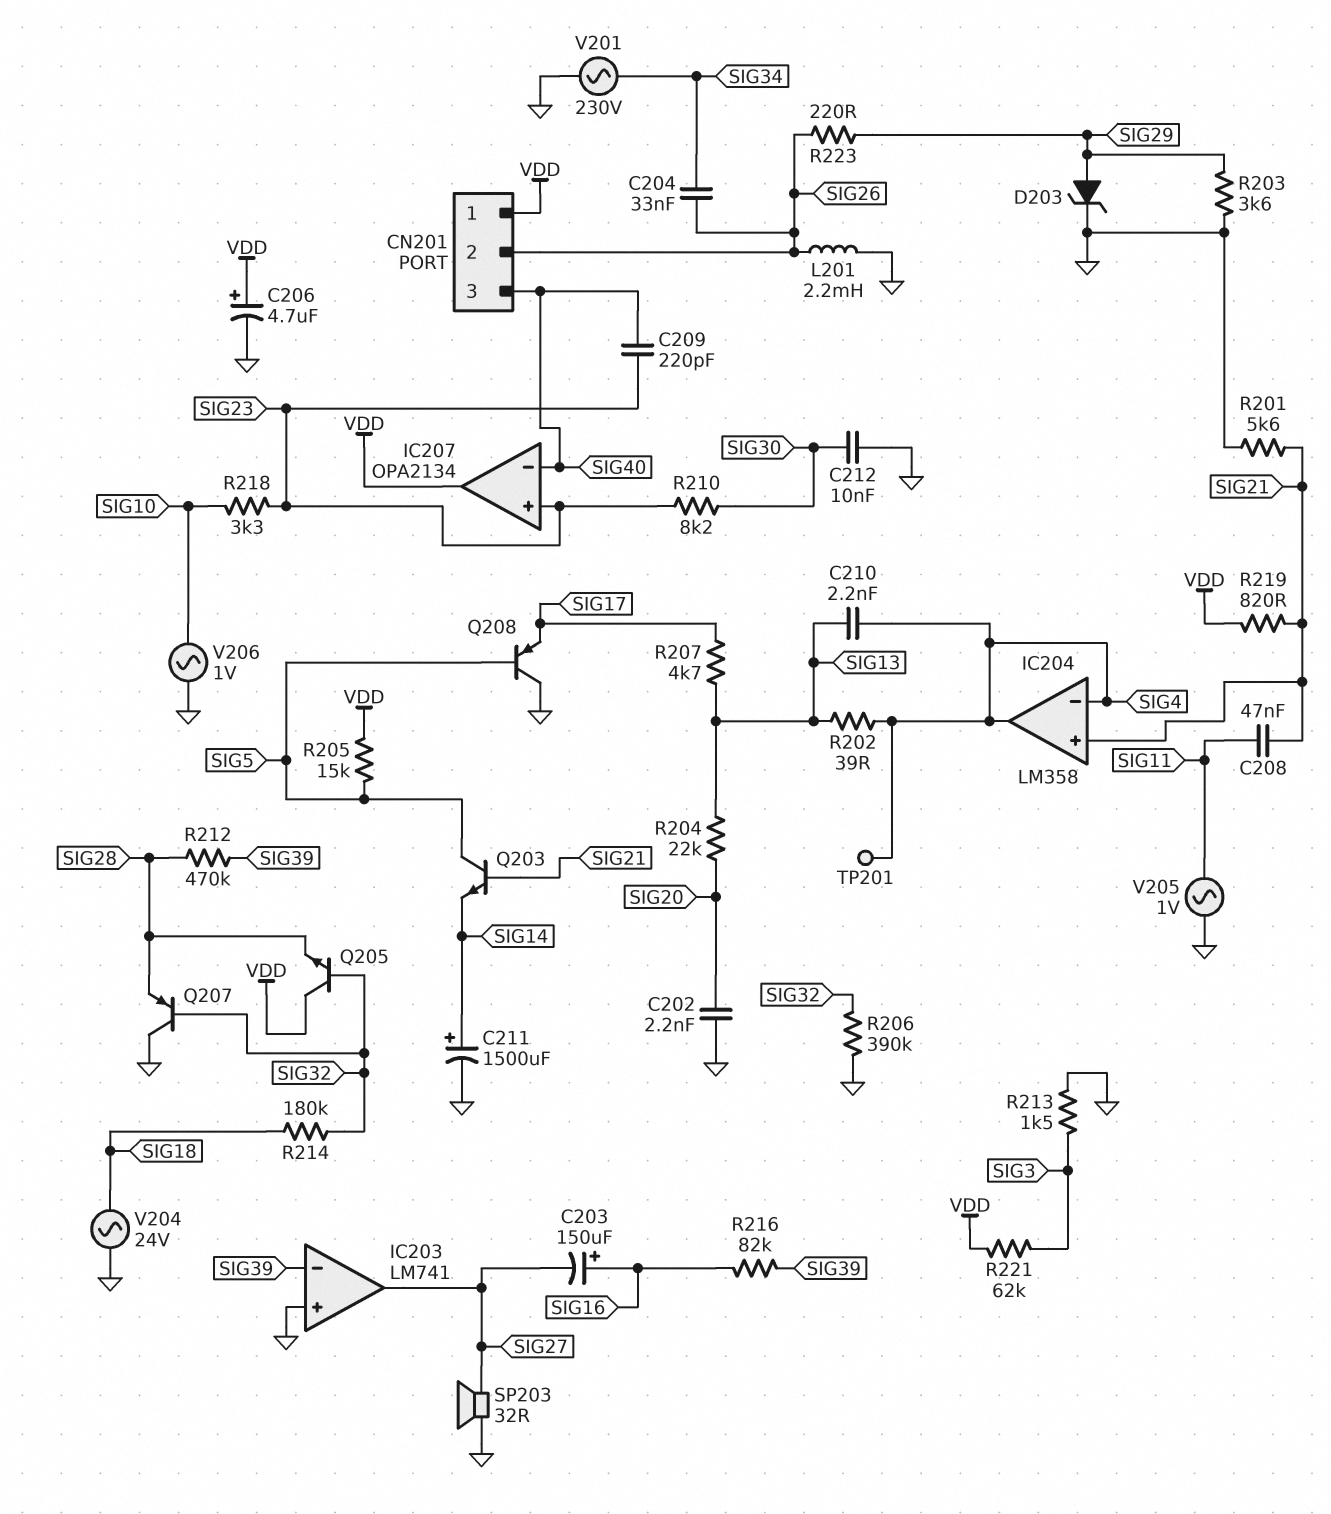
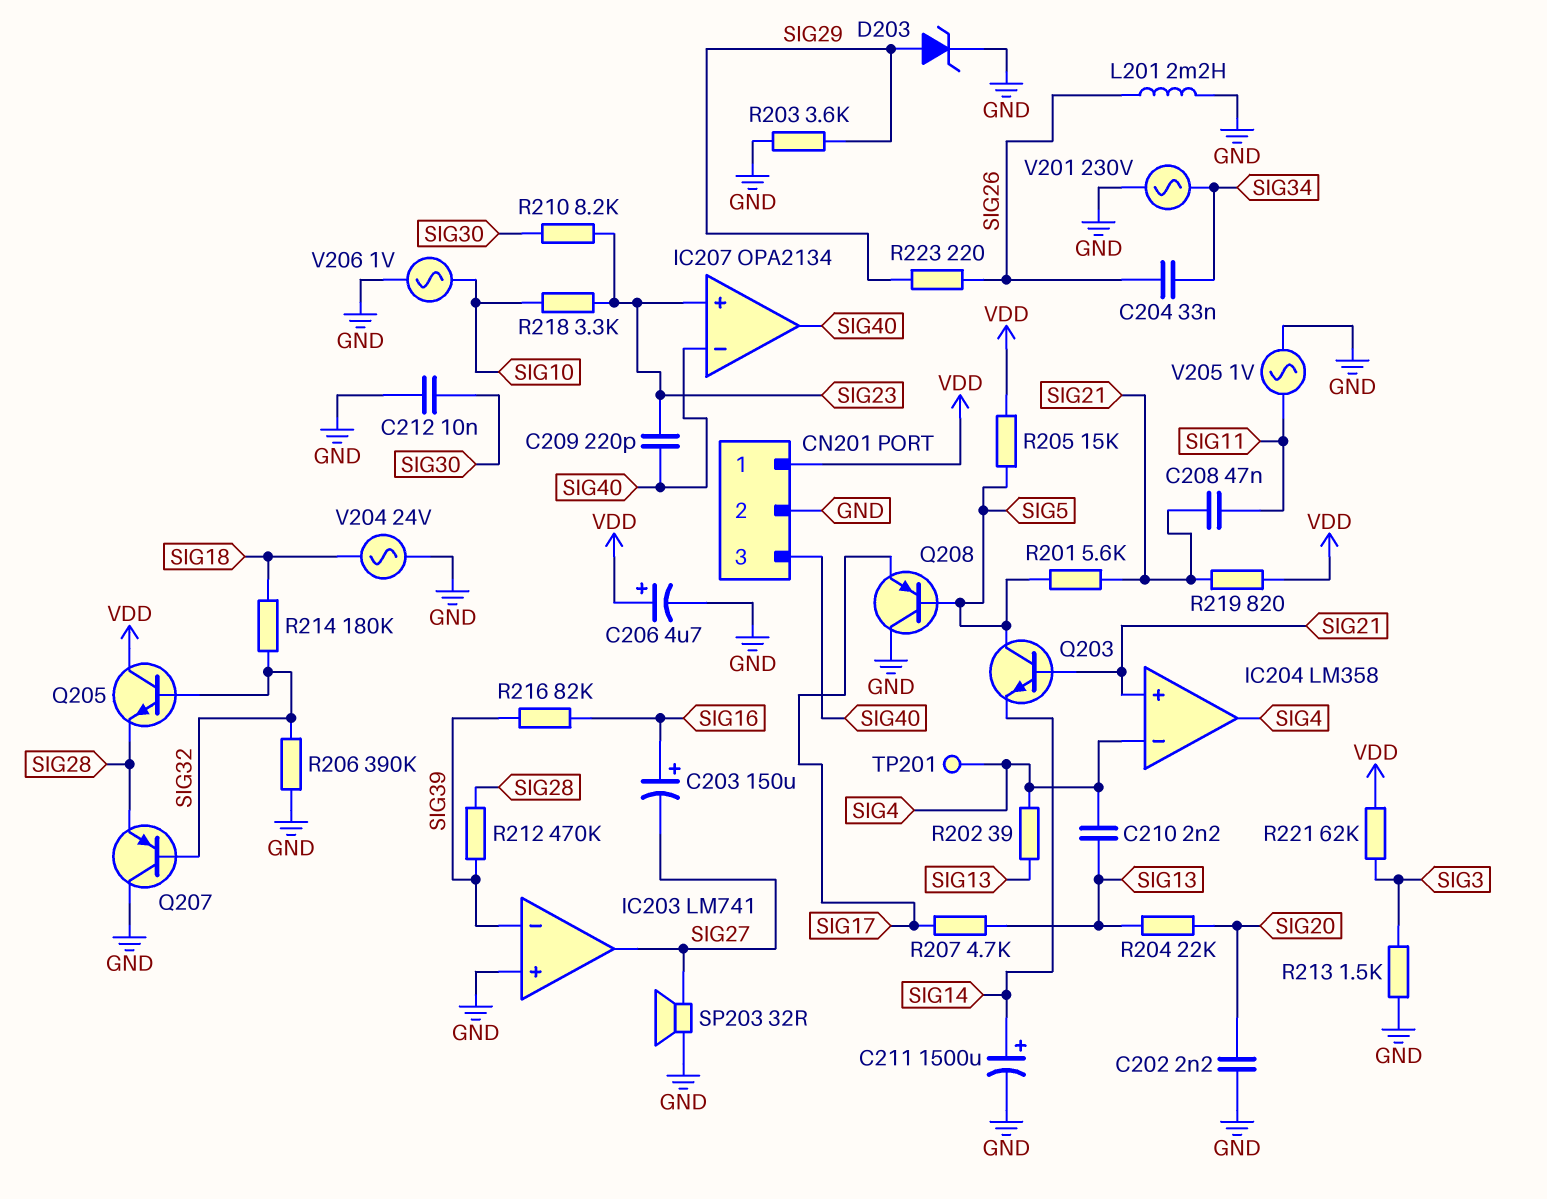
CN201 pin 2: SIG26 -> GND
IC207 pin out: VDD -> SIG40
R201: 5.6k (GND, SIG21) -> 5.6k (SIG5, SIG21)

